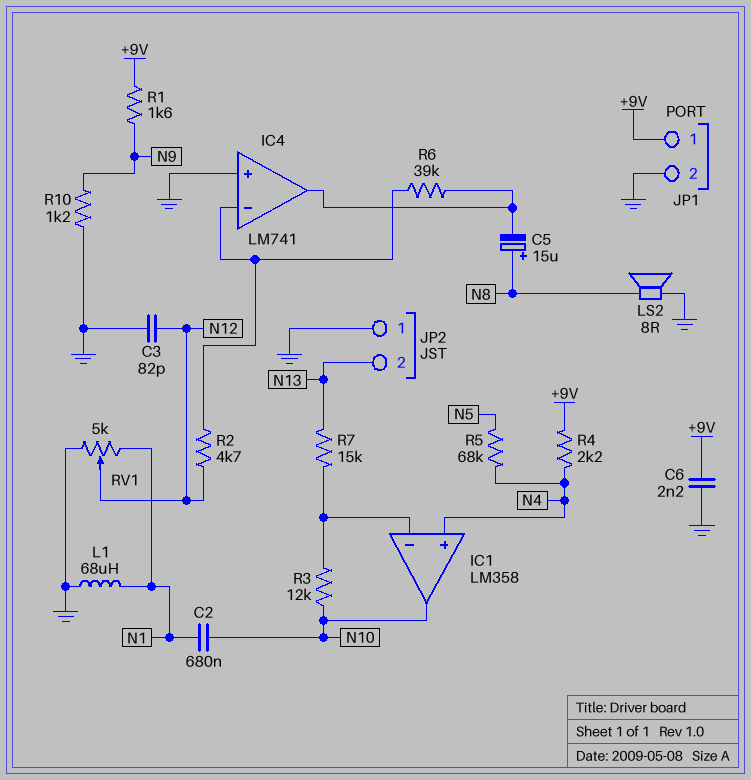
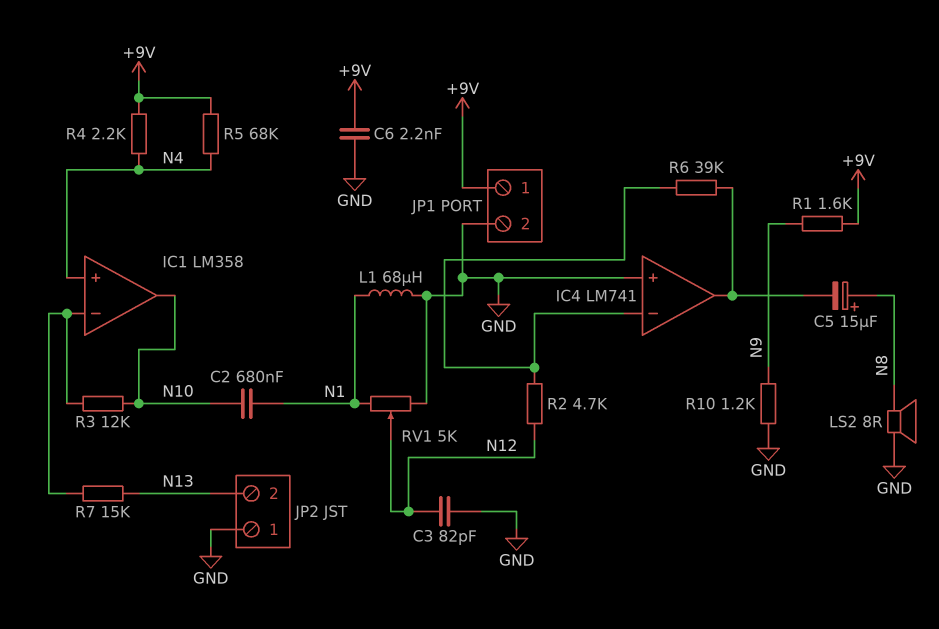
R5: 68k (N4, N5) -> 68k (+9V, N4)

